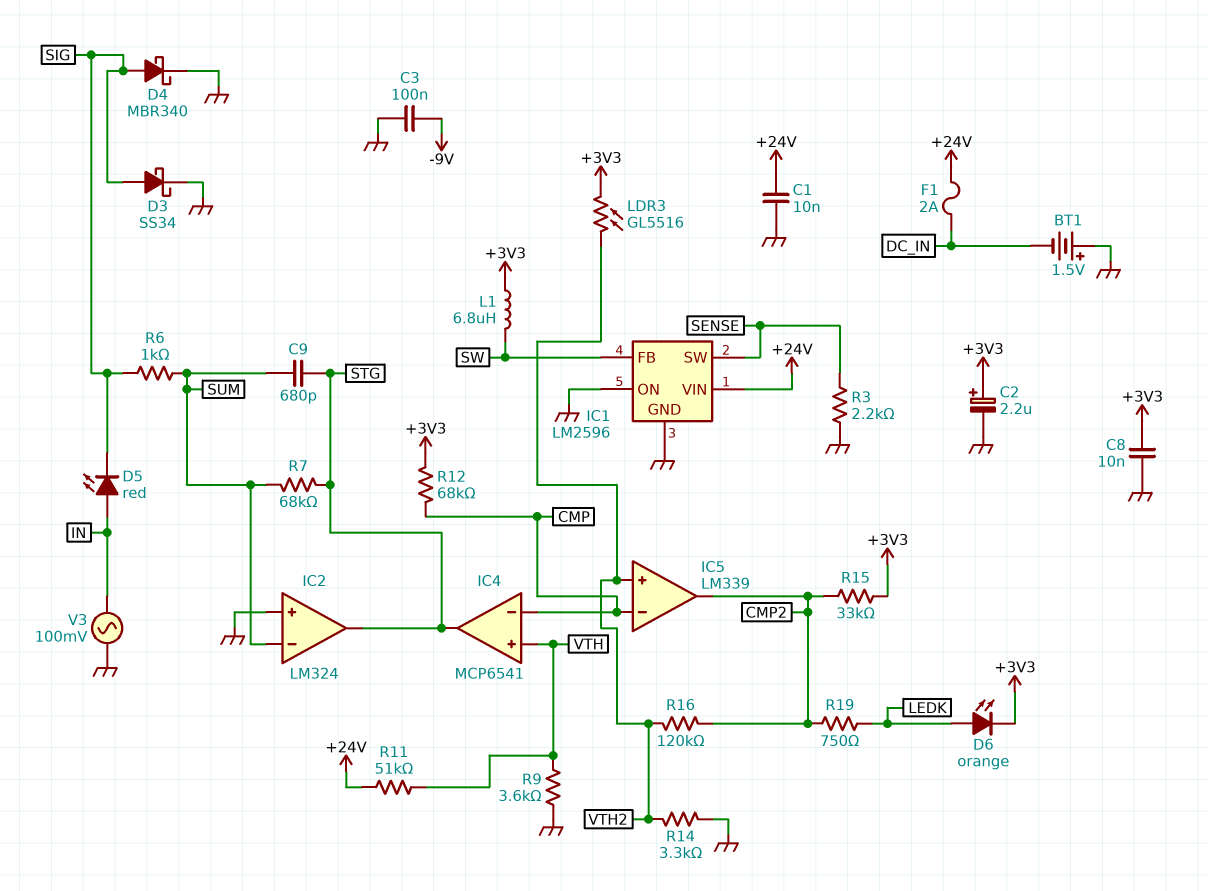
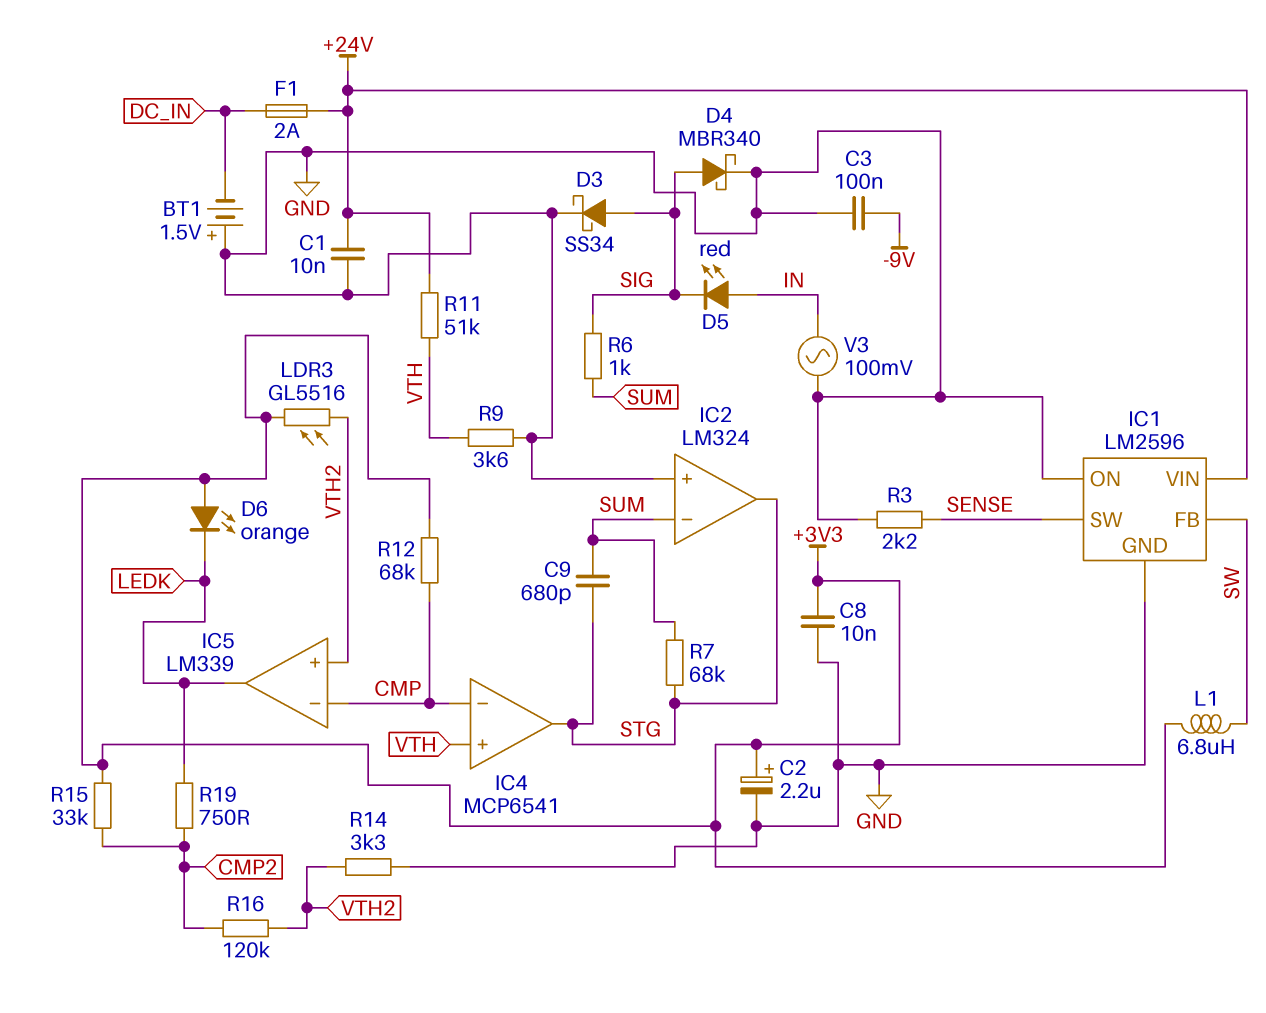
D6: LED orange (A LEDK, K +3V3) -> LED orange (A +3V3, K LEDK)
IC5 pin out: CMP2 -> LEDK

